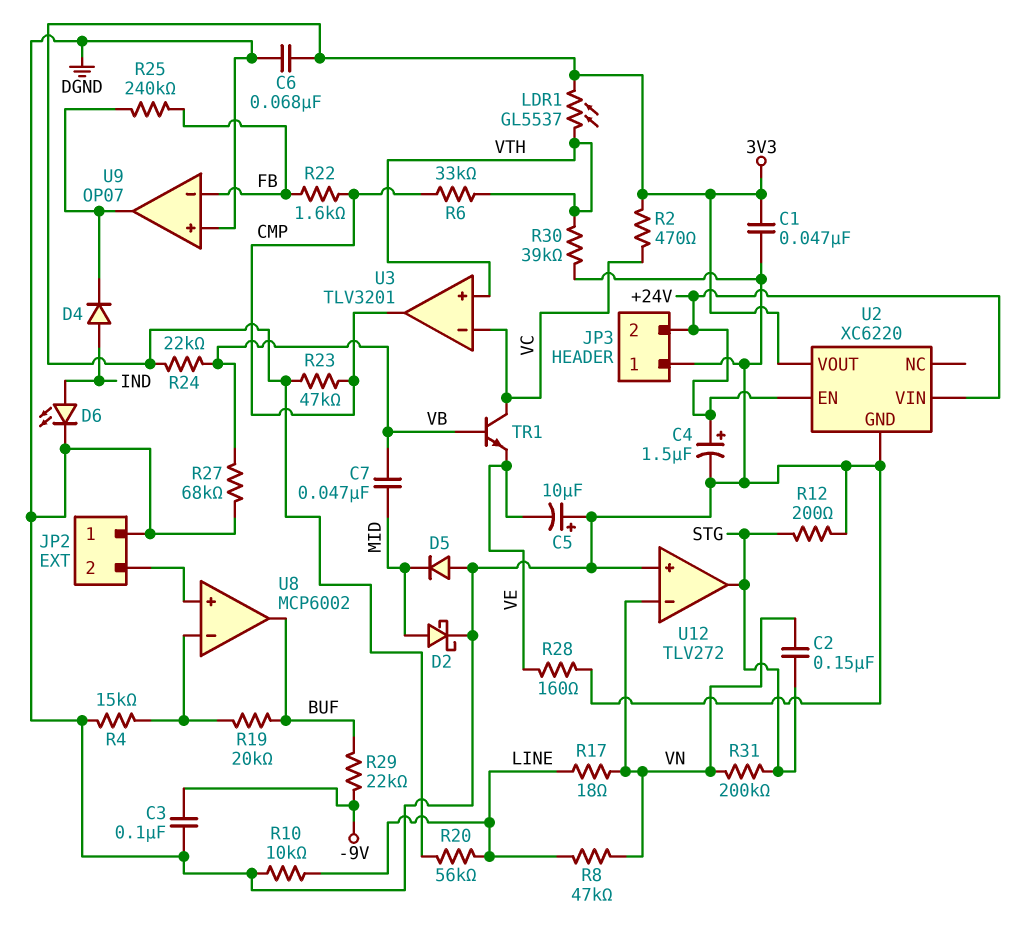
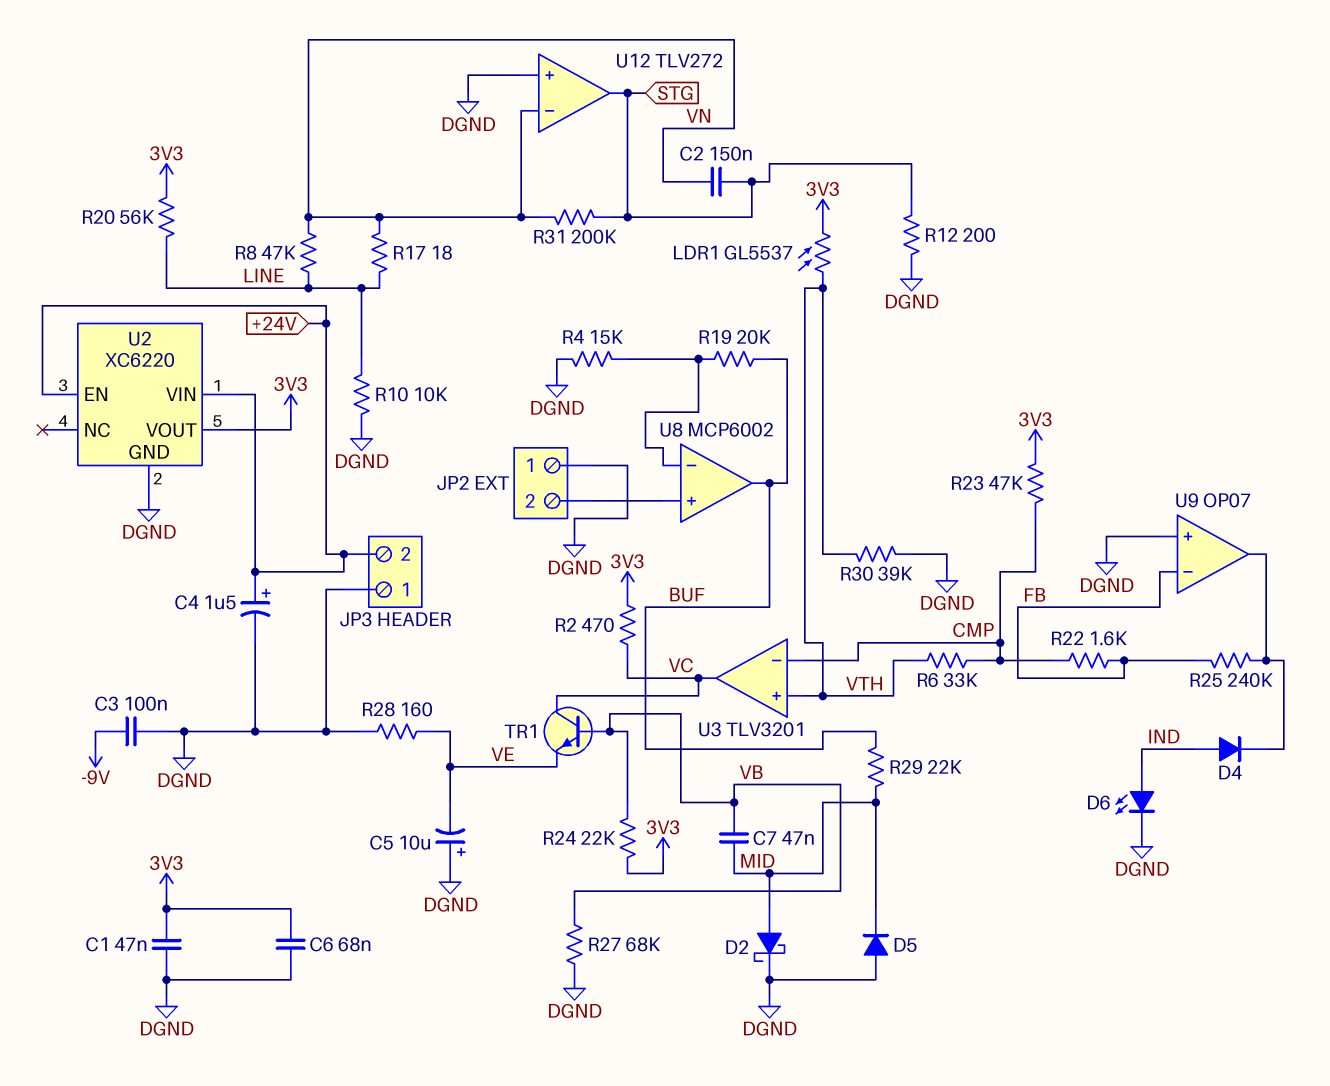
R29: 22k (-9V, BUF) -> 22k (BUF, MID)
U3 pin in-: VC -> CMP
U3 pin out: CMP -> VC

